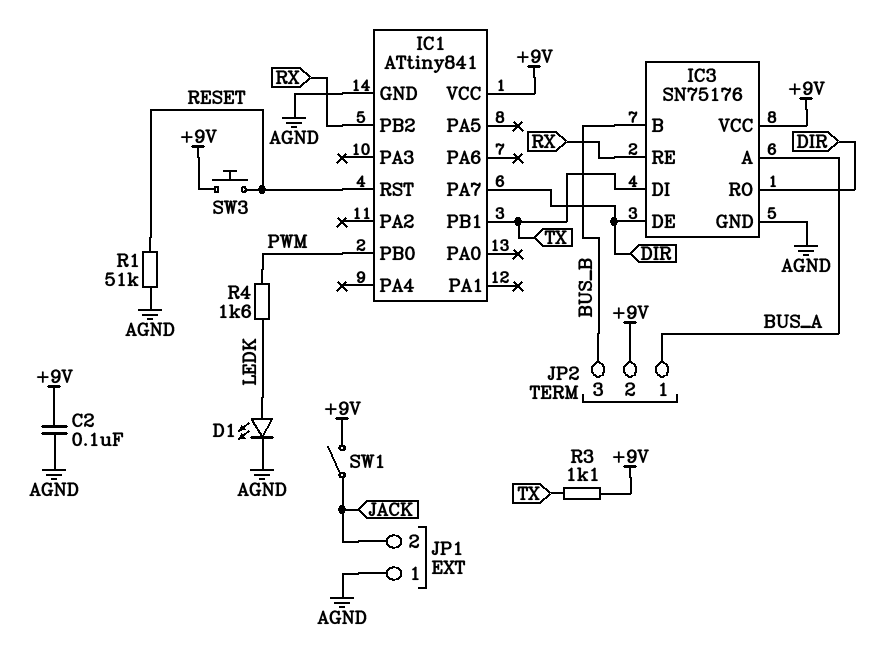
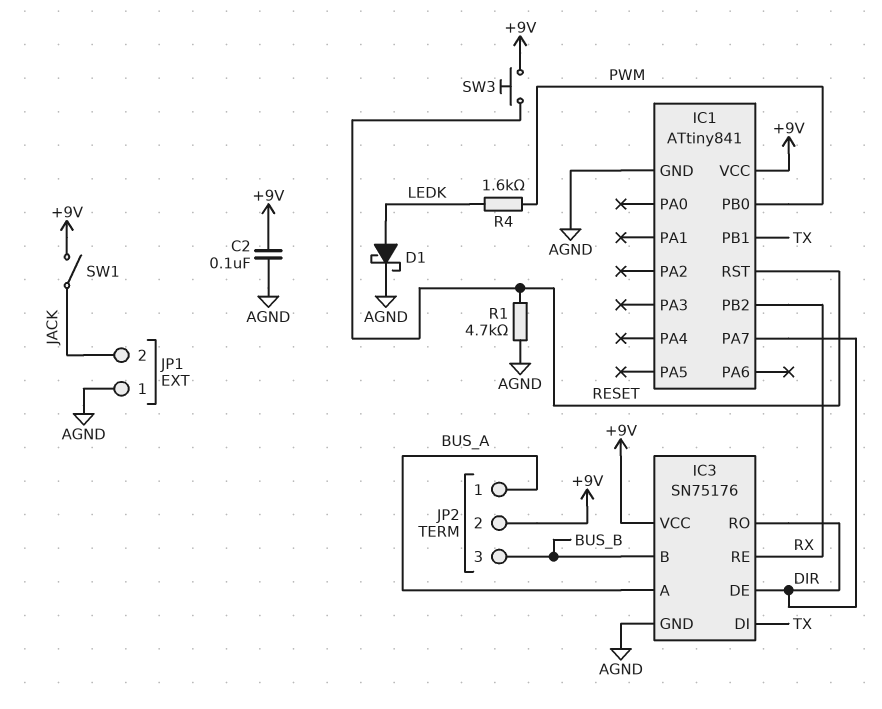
D1: LED (A LEDK, K AGND) -> schottky (A LEDK, K AGND)
R1: 51k (AGND, RESET) -> 4.7k (AGND, RESET)
R3: 1.1k (+9V, TX) -> none

